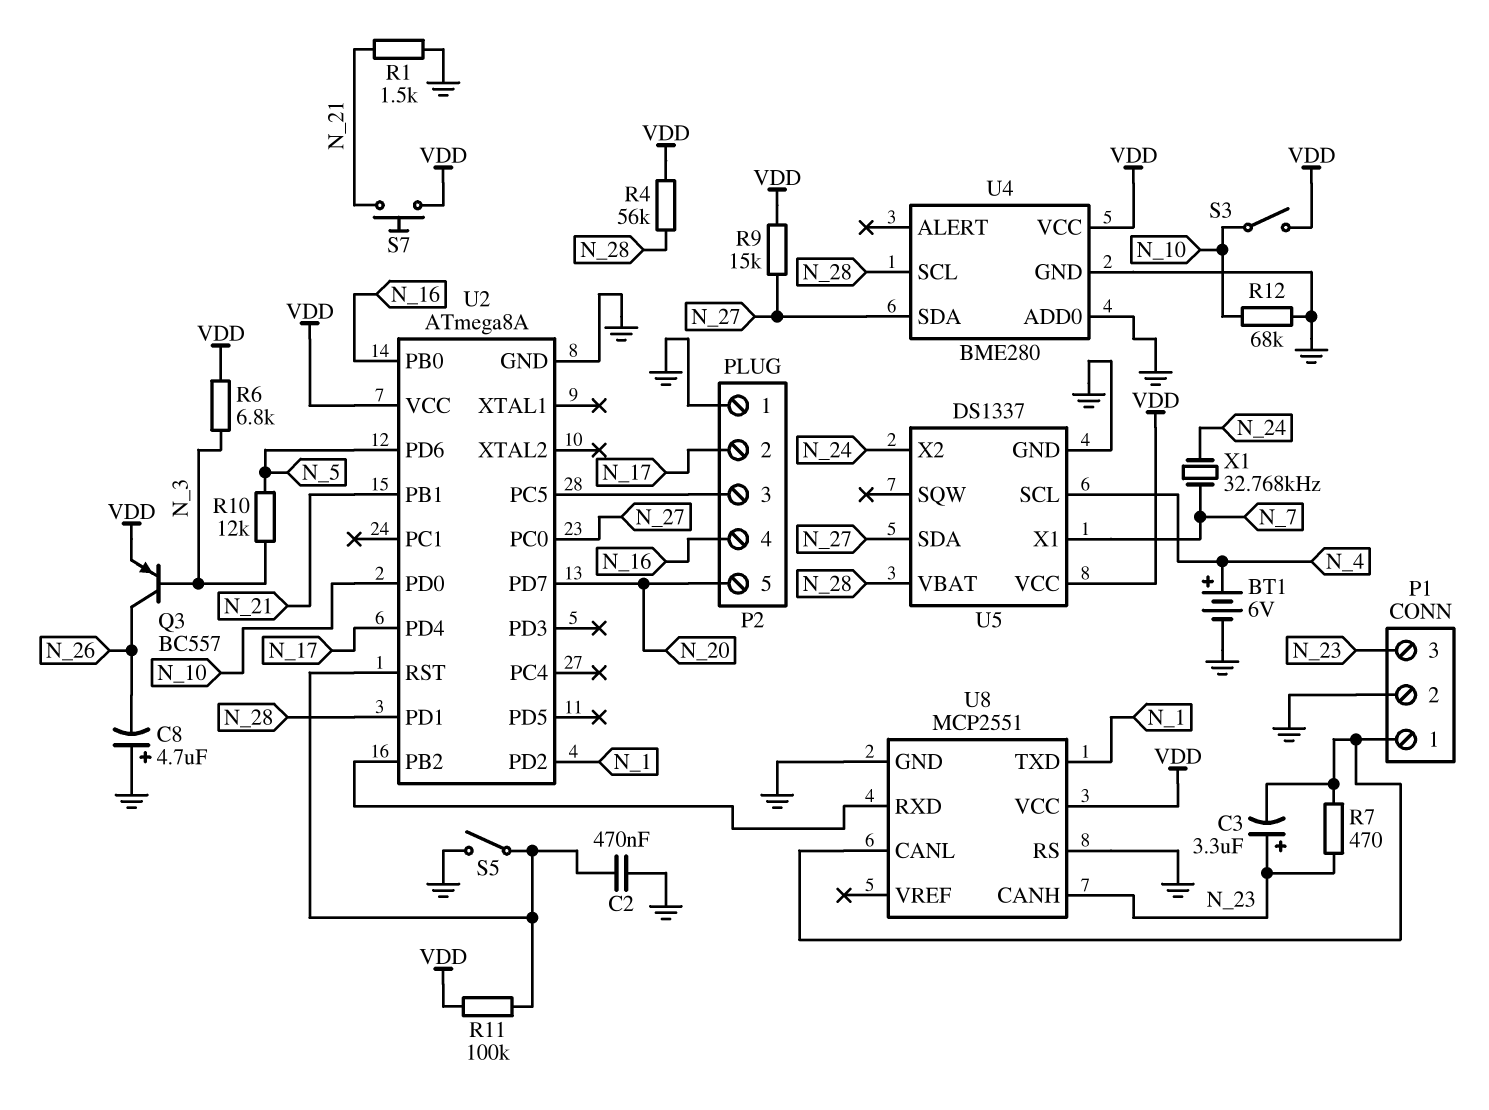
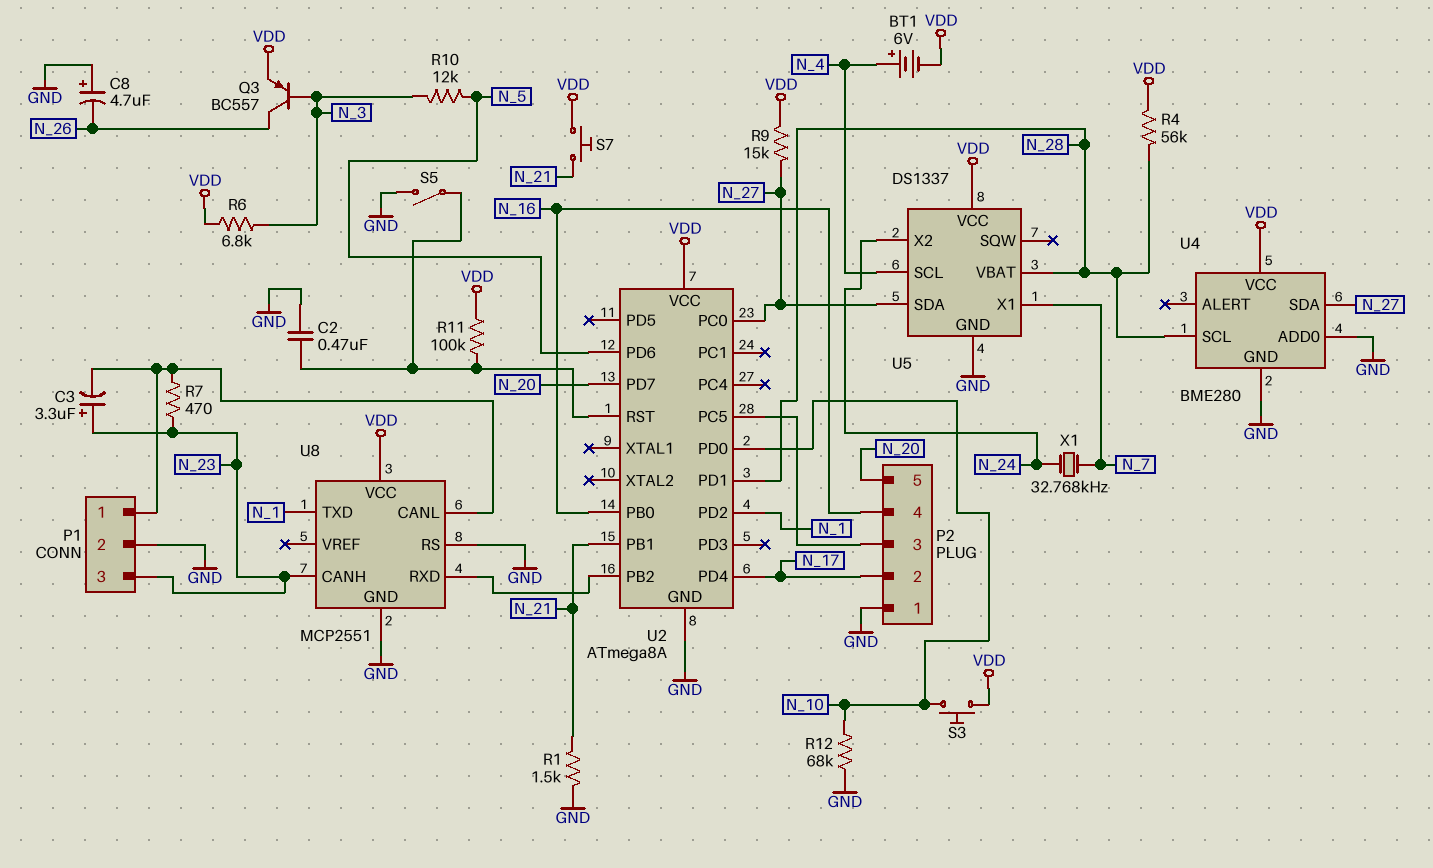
BT1: 6V (plus N_4, minus GND) -> 6V (plus N_4, minus VDD)
S3: switch (N_10, VDD) -> button (N_10, VDD)

